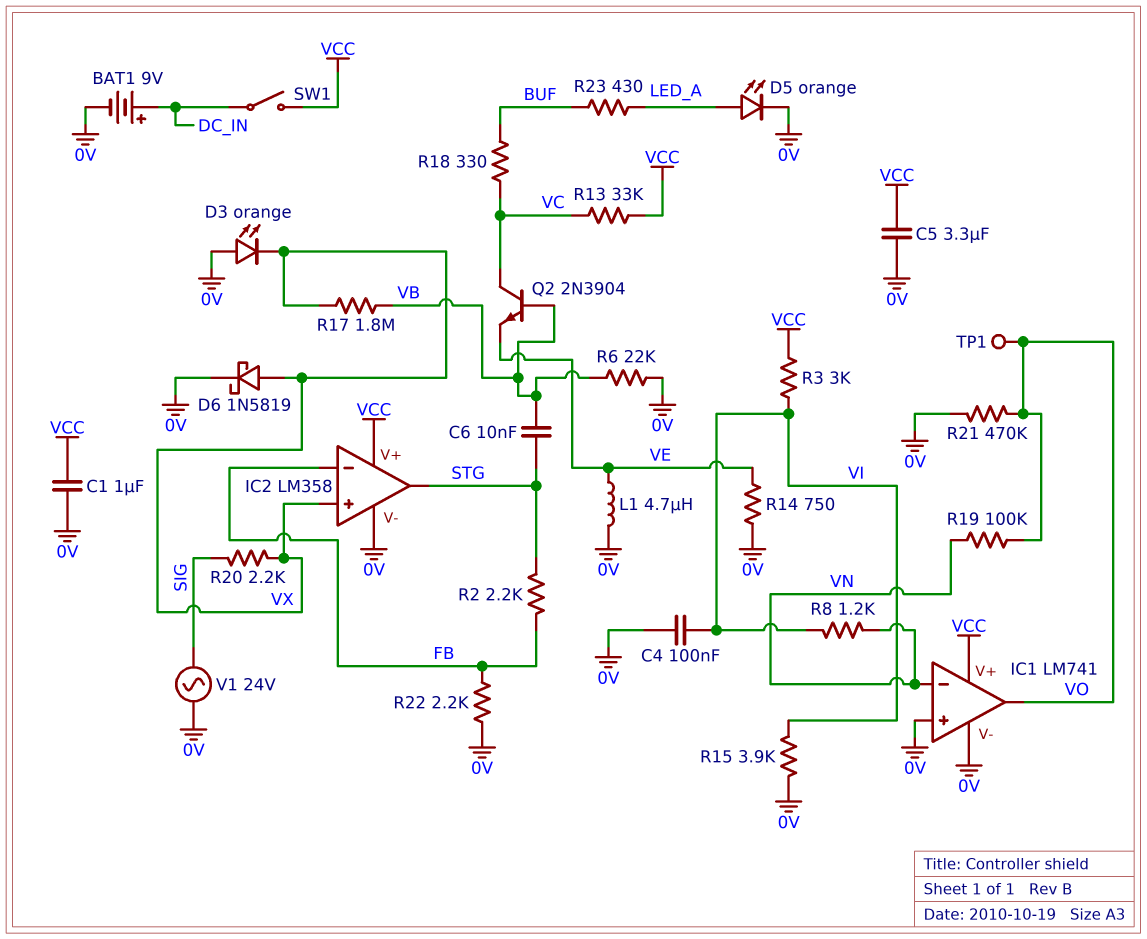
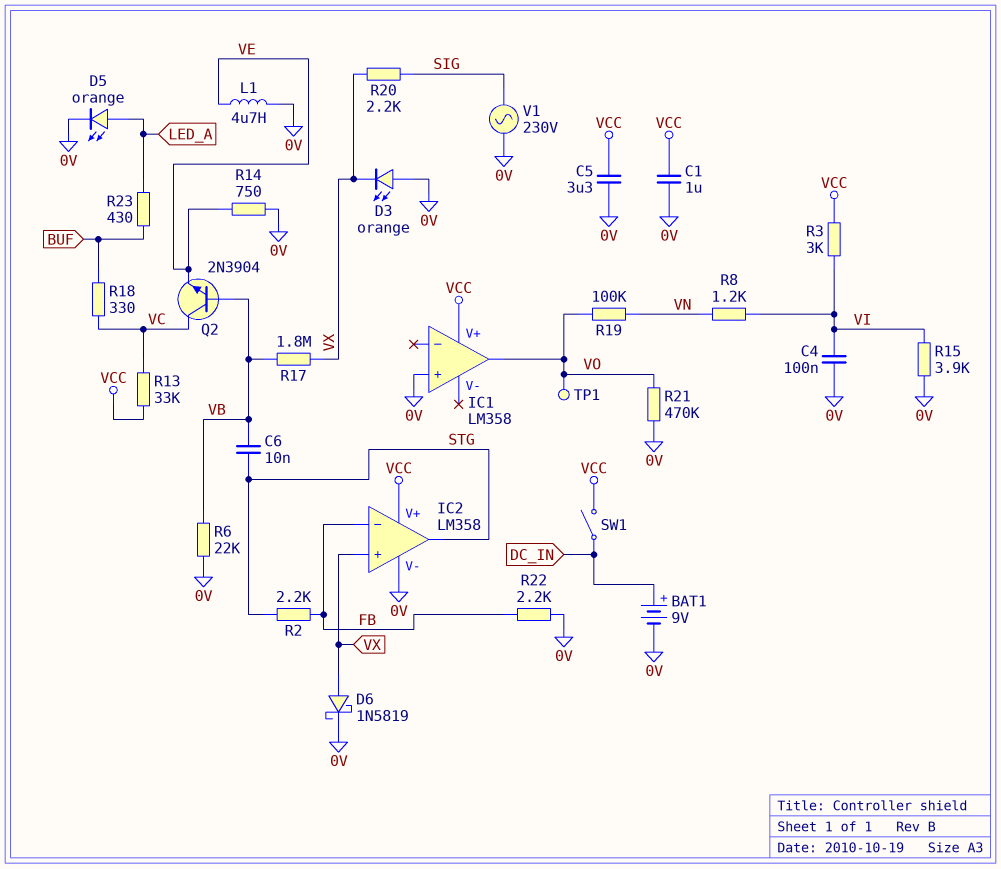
IC1: LM741 -> LM358
IC1 pin V-: 0V -> none
IC1 pin in-: VN -> none
V1: AC 24V (0V, SIG) -> AC 230V (0V, SIG)

